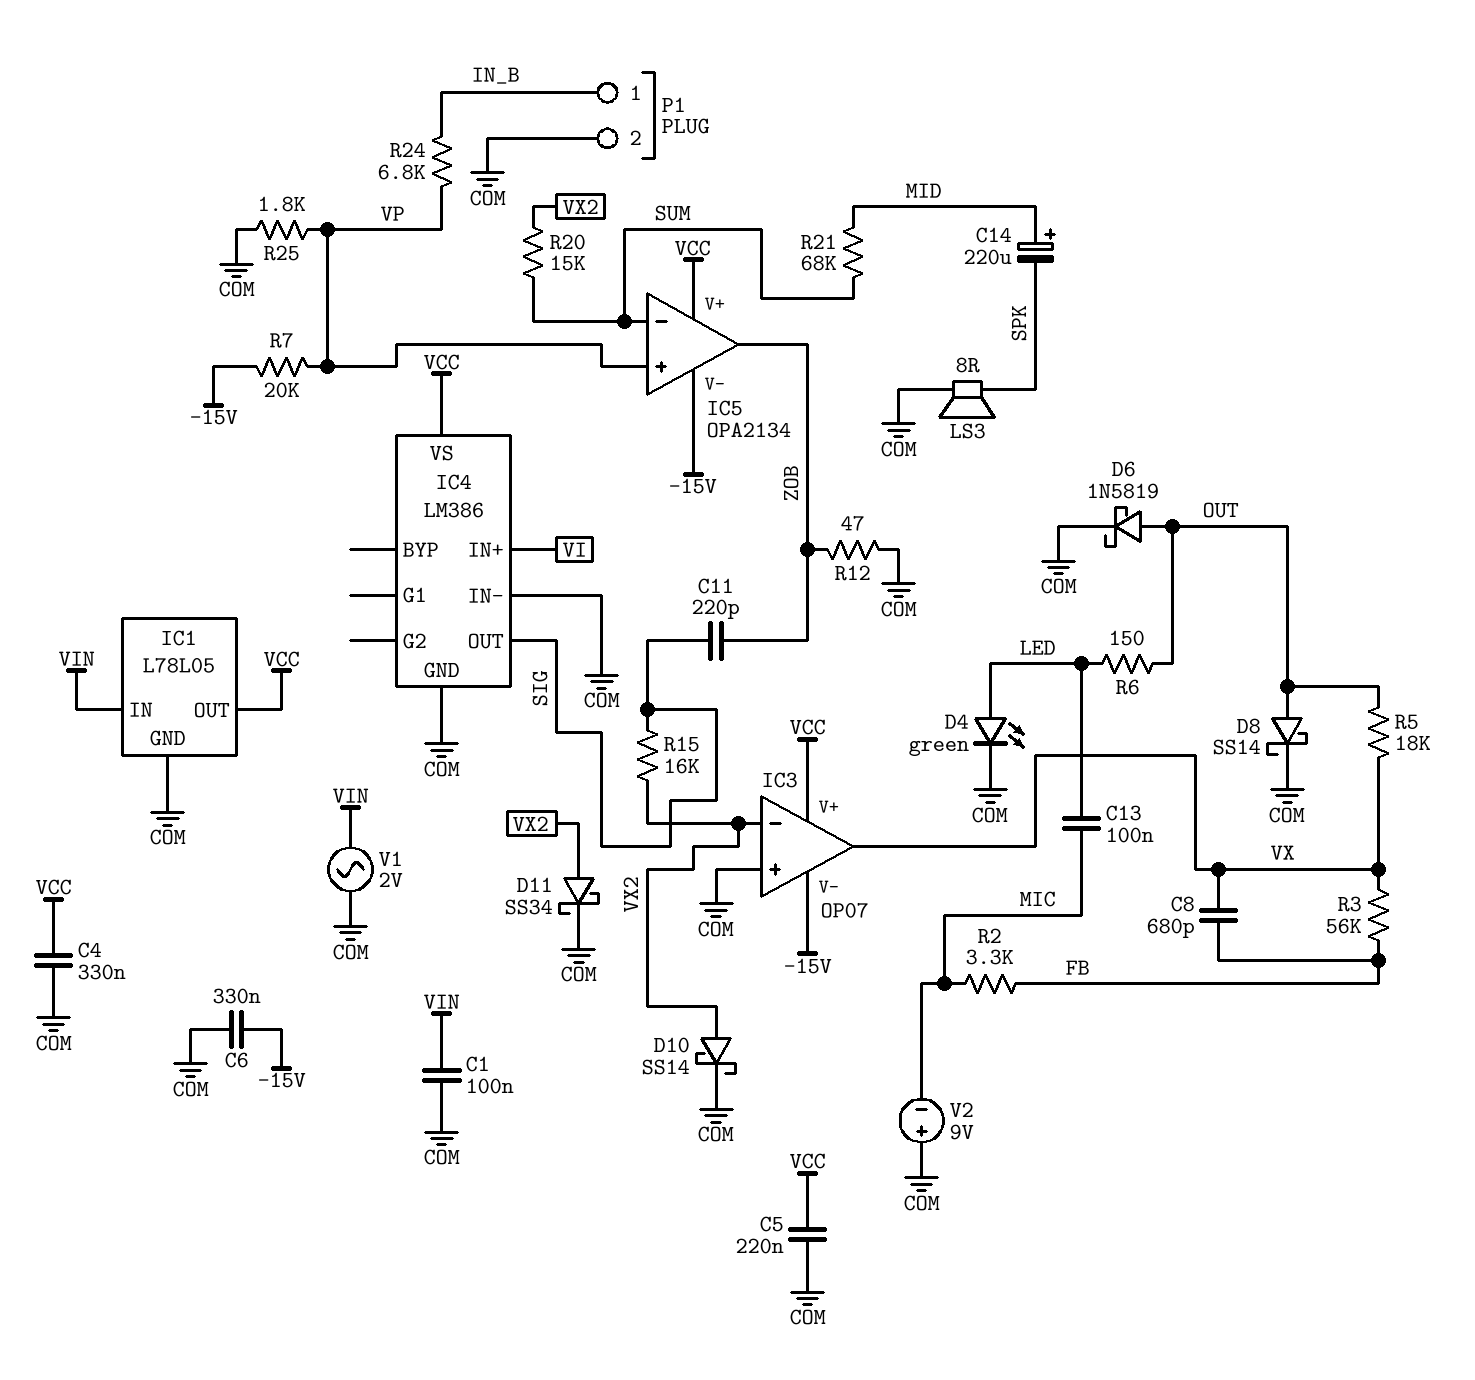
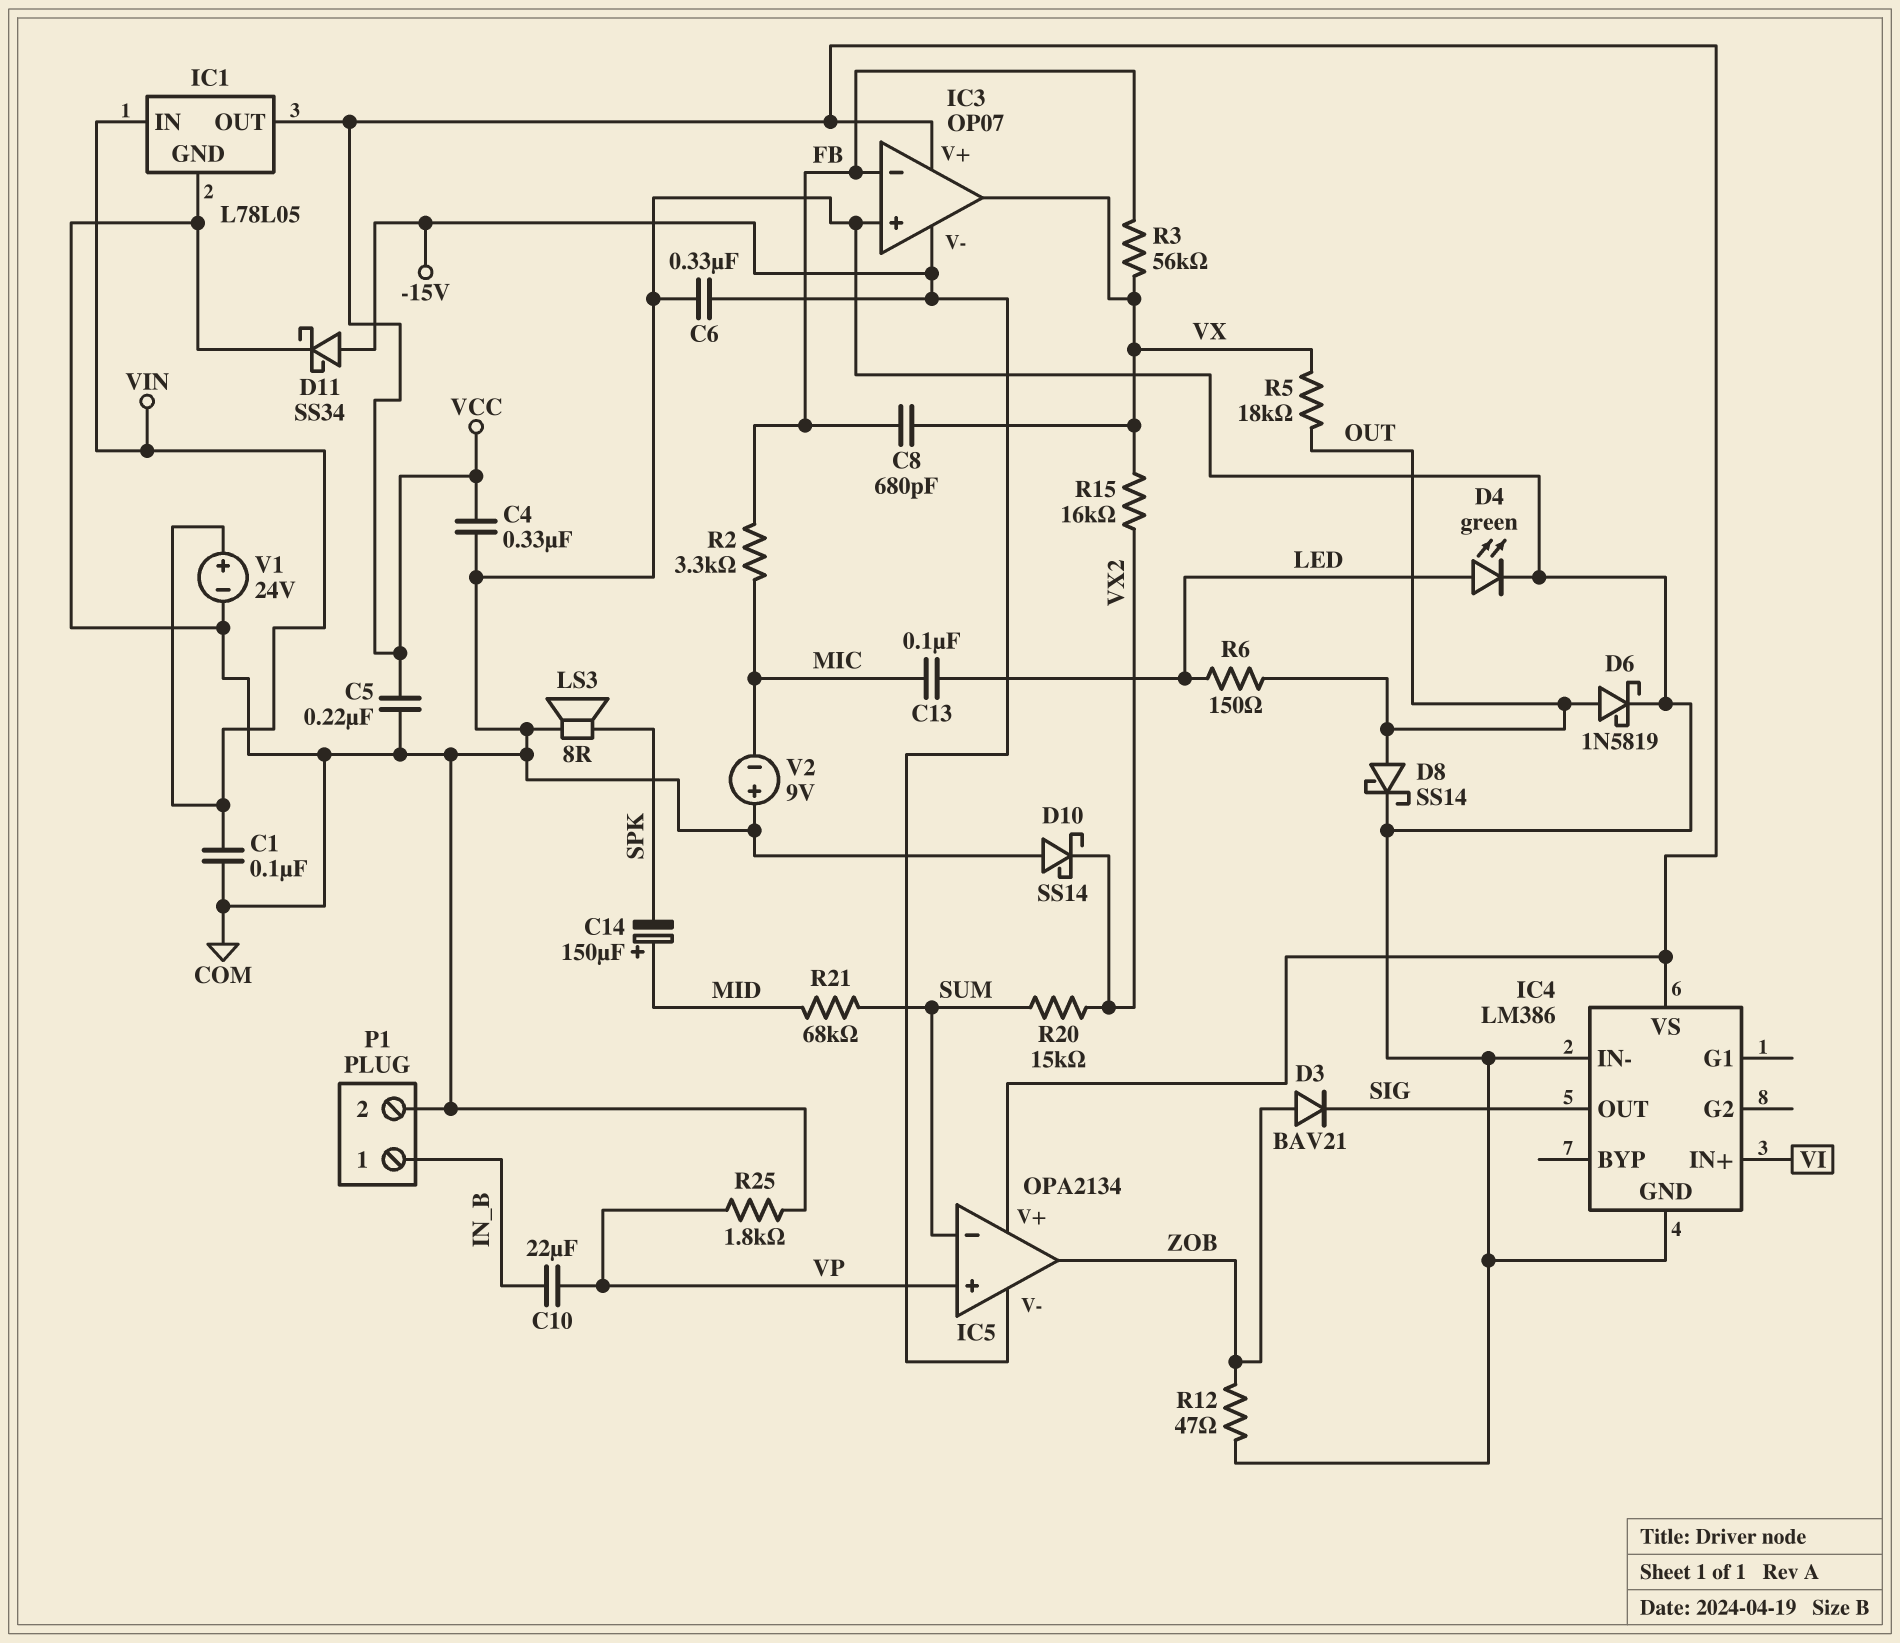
C10: none -> 22uF (IN_B, VP)
C11: 220pF (SIG, ZOB) -> none
C14: 220uF (plus MID, minus SPK) -> 150uF (plus MID, minus SPK)
D3: none -> diode BAV21 (A ZOB, K SIG)
D10: schottky SS14 (A VX2, K COM) -> schottky SS14 (A COM, K VX2)
D11: schottky SS34 (A VX2, K COM) -> schottky SS34 (A -15V, K COM)
IC3 pin in-: VX2 -> FB
R7: 20k (-15V, VP) -> none
R15: 16k (SIG, VX2) -> 16k (VX, VX2)
R24: 6.8k (IN_B, VP) -> none
V1: AC 2V (COM, VIN) -> 24V (plus VIN, minus COM)

